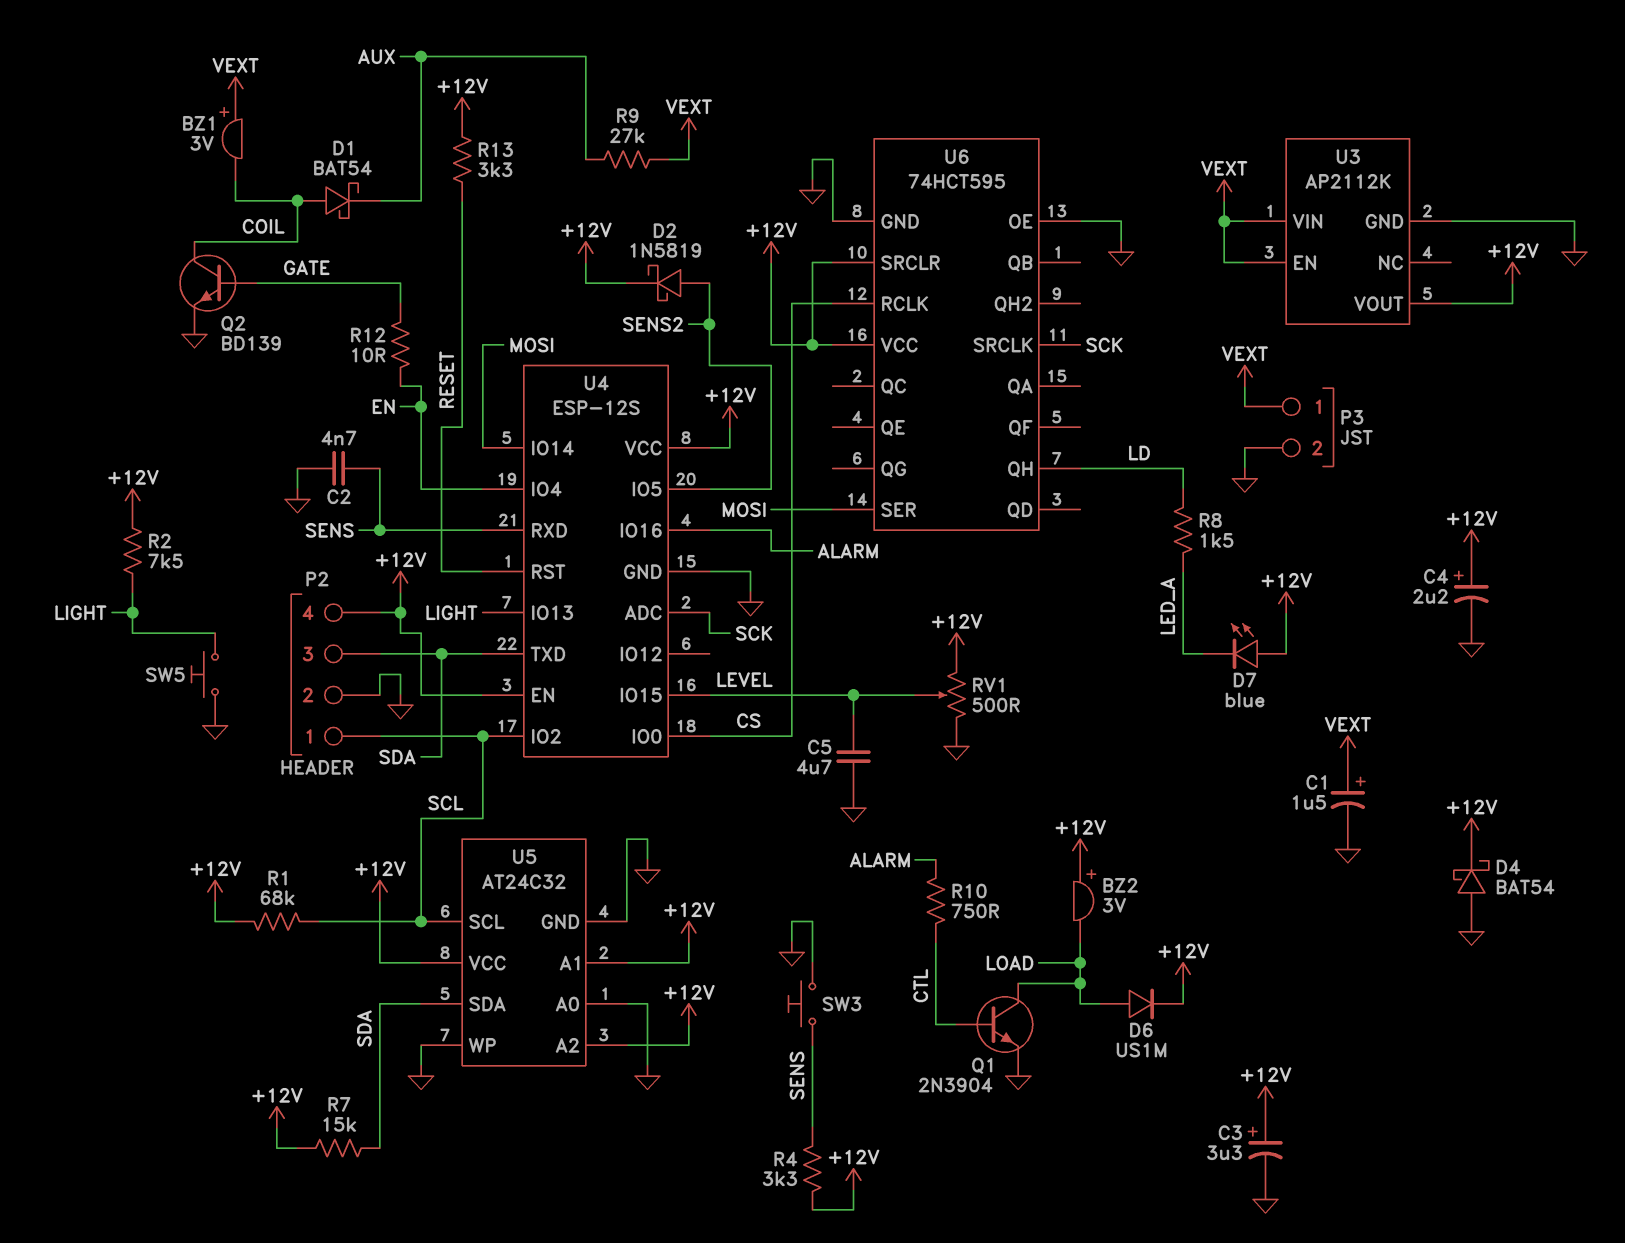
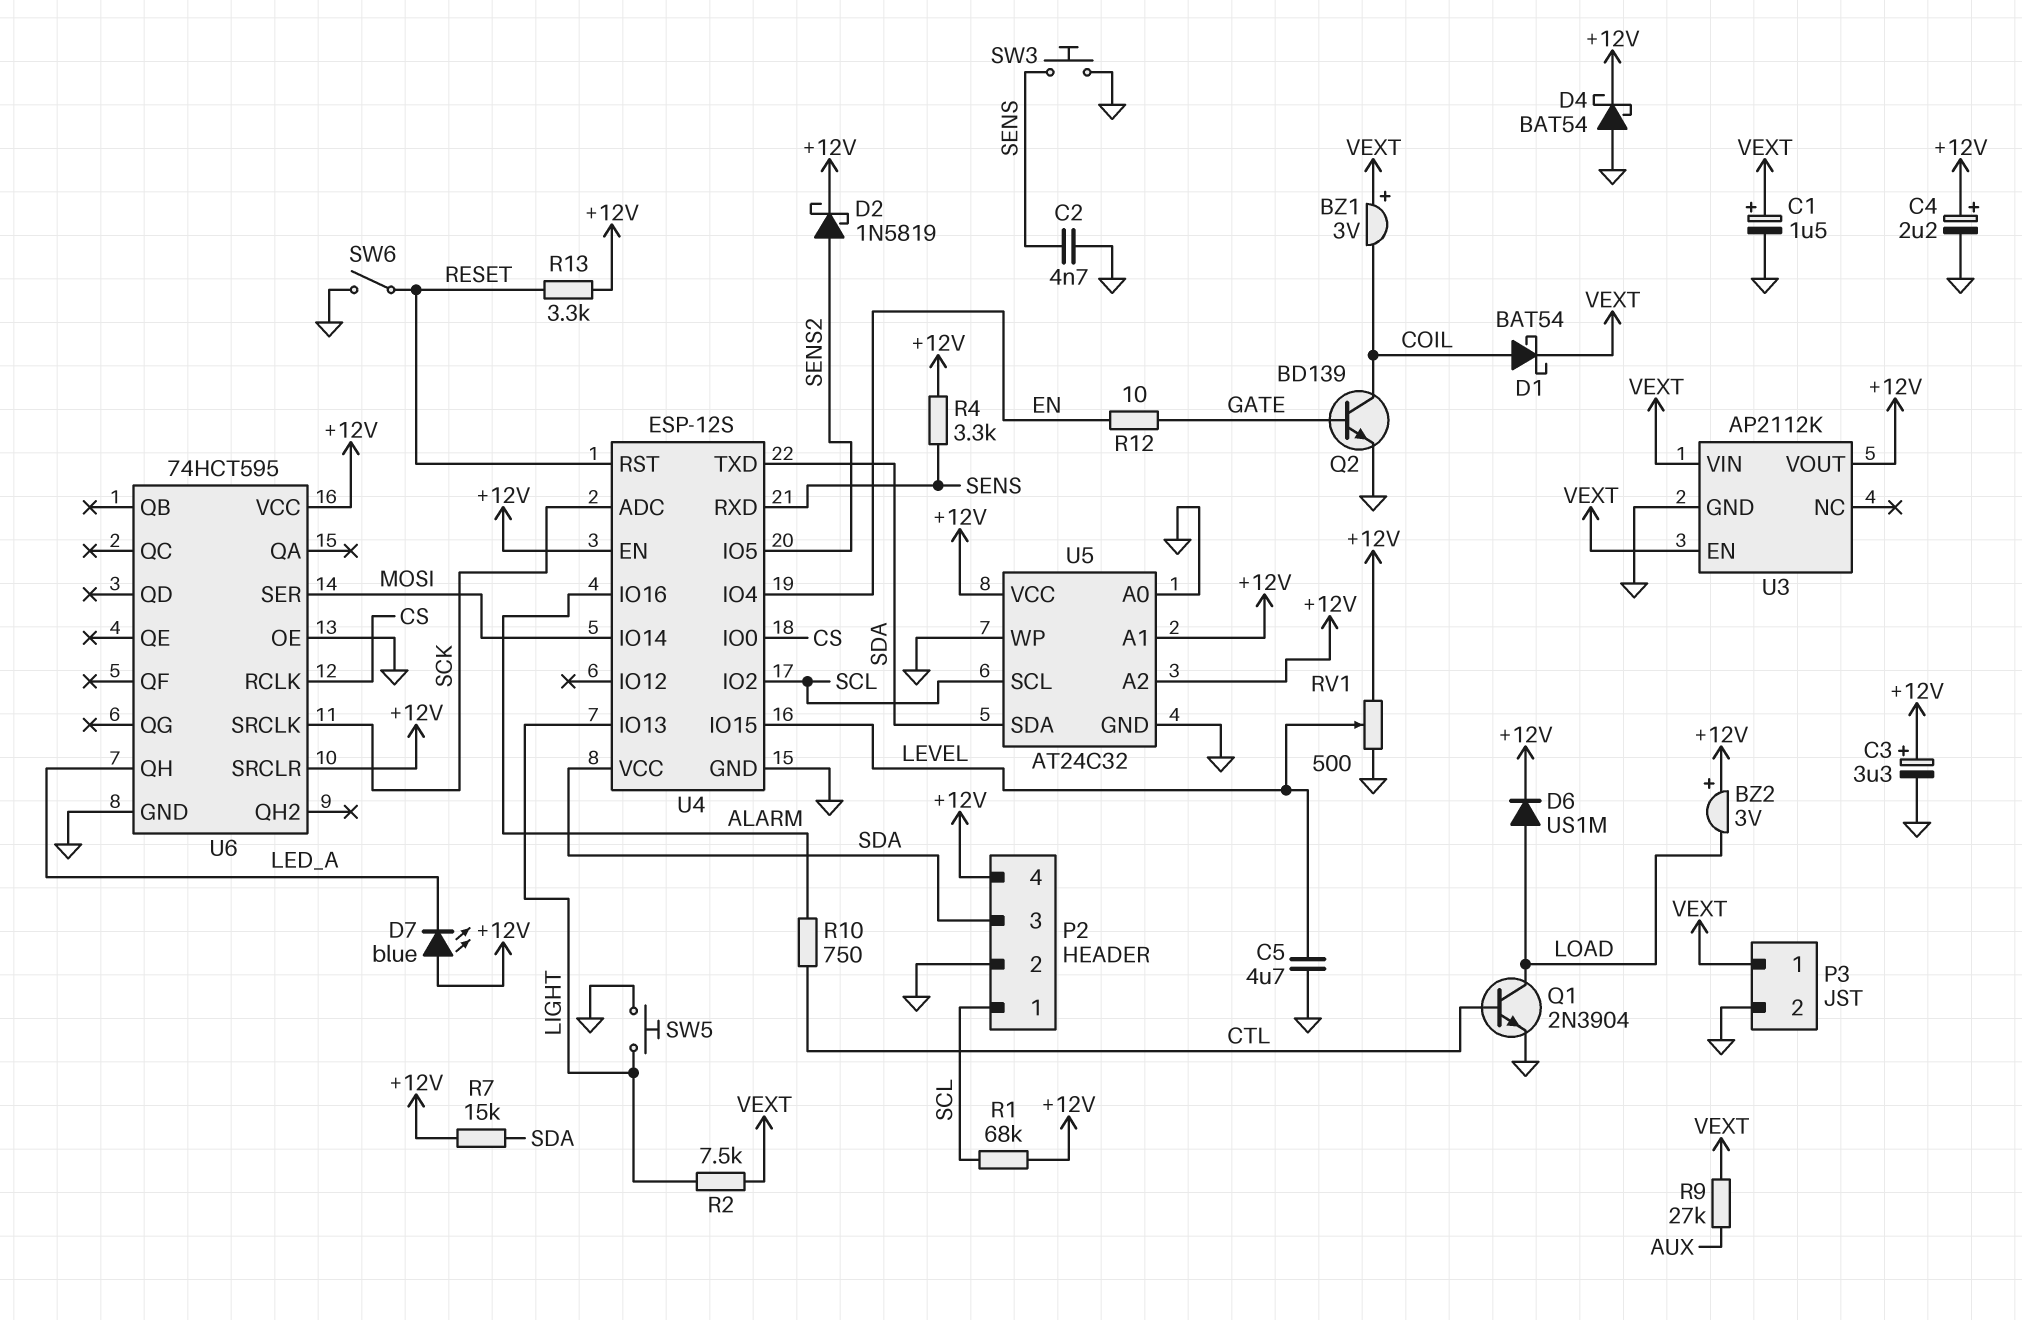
D1: schottky BAT54 (A COIL, K AUX) -> schottky BAT54 (A COIL, K VEXT)
R2: 7.5k (+12V, LIGHT) -> 7.5k (LIGHT, VEXT)
R8: 1.5k (LD, LED_A) -> none
SW6: none -> switch (GND, RESET)
U4 pin VCC: +12V -> SDA
U6 pin QH: LD -> LED_A

